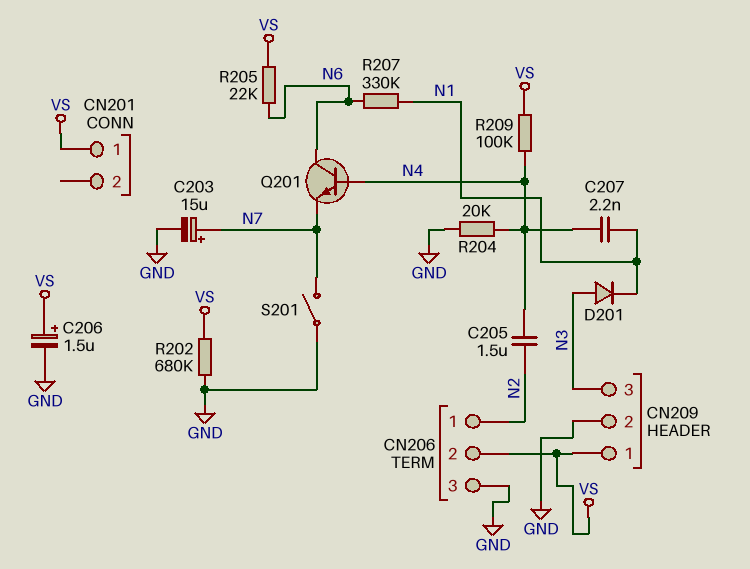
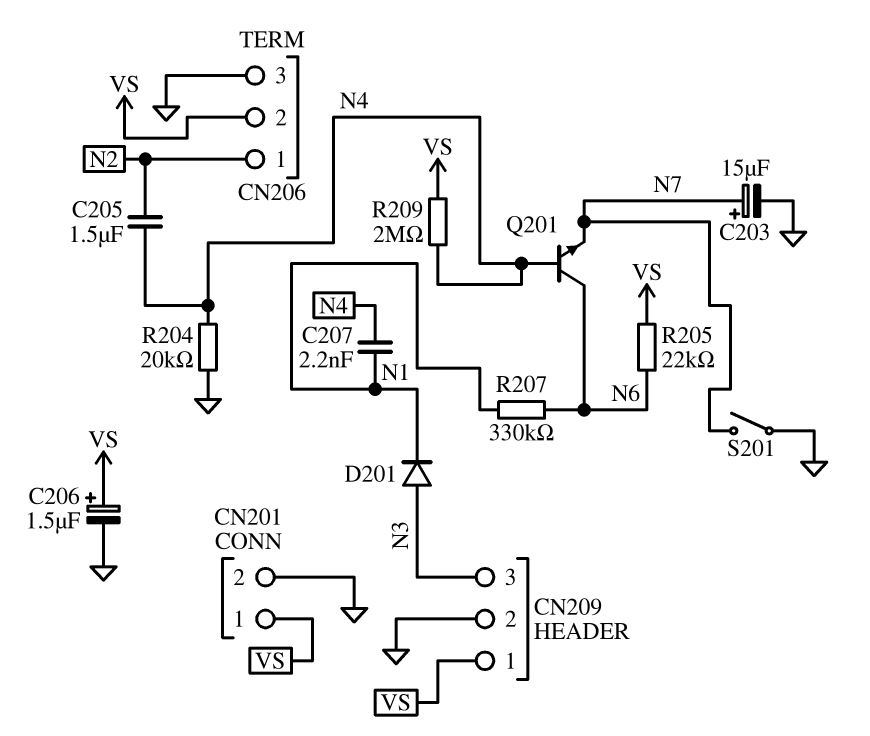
CN201 pin 2: none -> GND
R202: 680k (GND, VS) -> none
R209: 100k (N4, VS) -> 2M (N4, VS)

